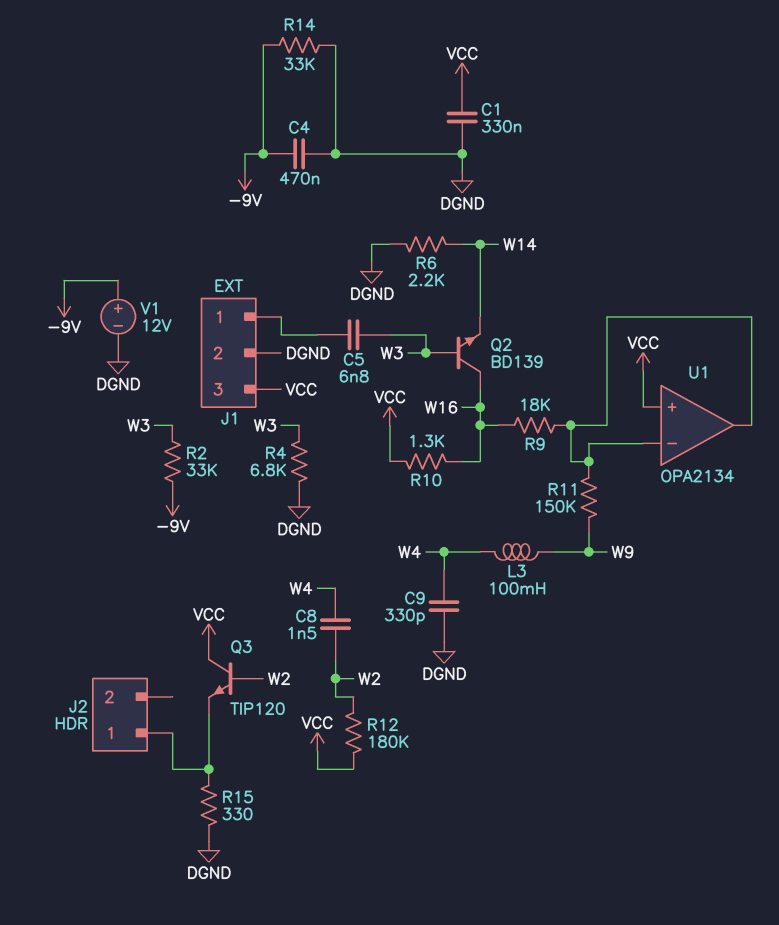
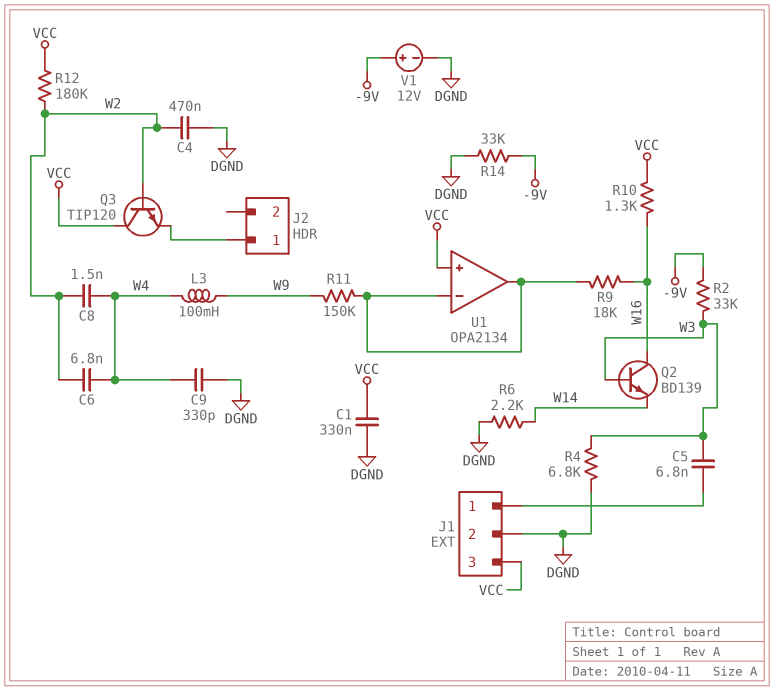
C4: 470nF (-9V, DGND) -> 470nF (DGND, W2)
C6: none -> 6.8nF (W2, W4)
R15: 330 (DGND, J2/1) -> none

